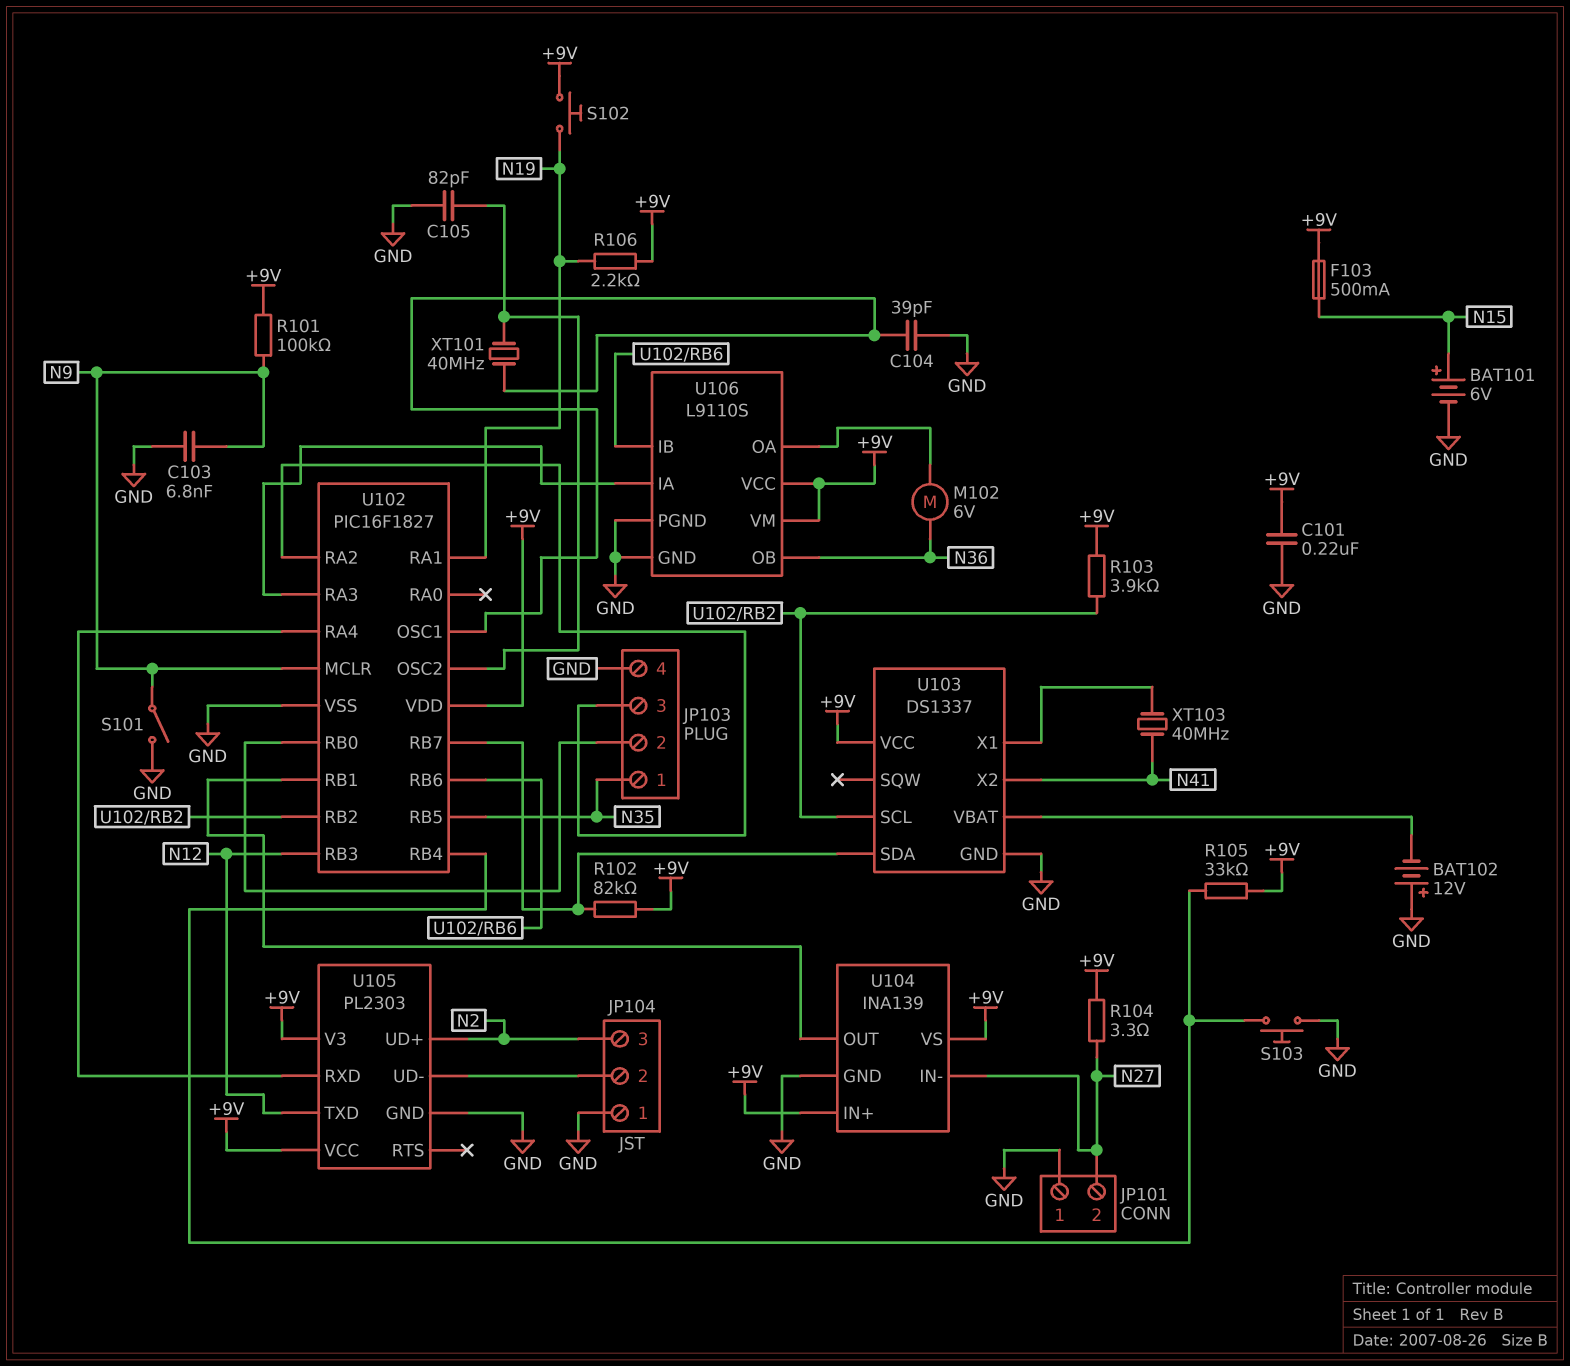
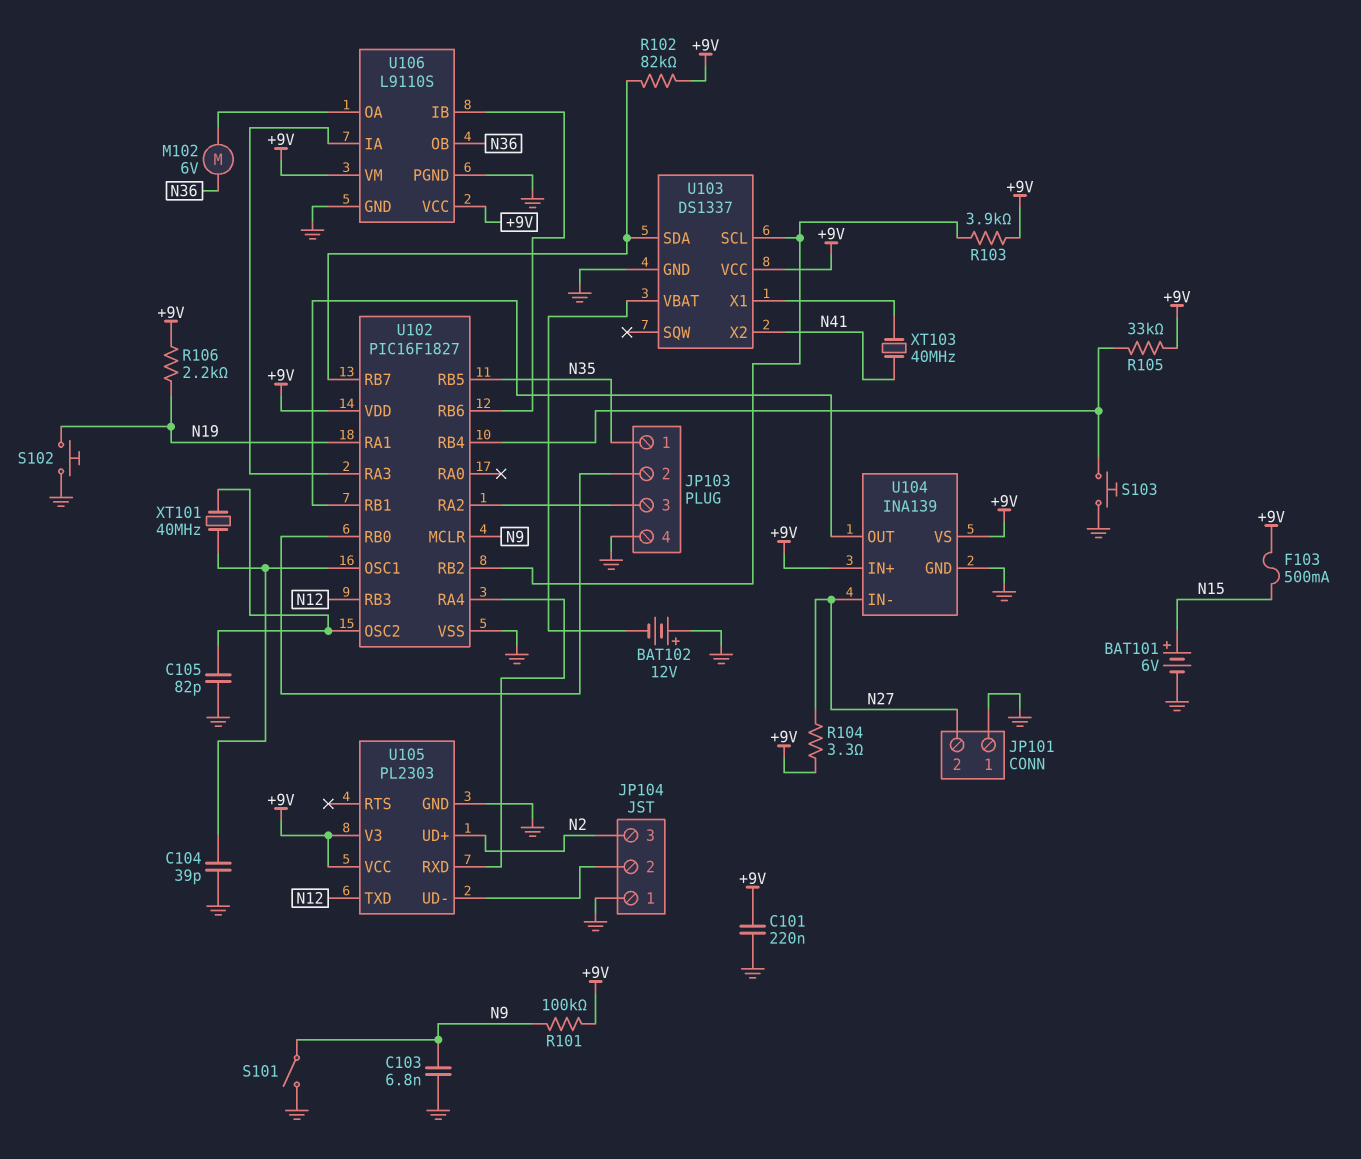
S102: button (+9V, N19) -> button (GND, N19)

